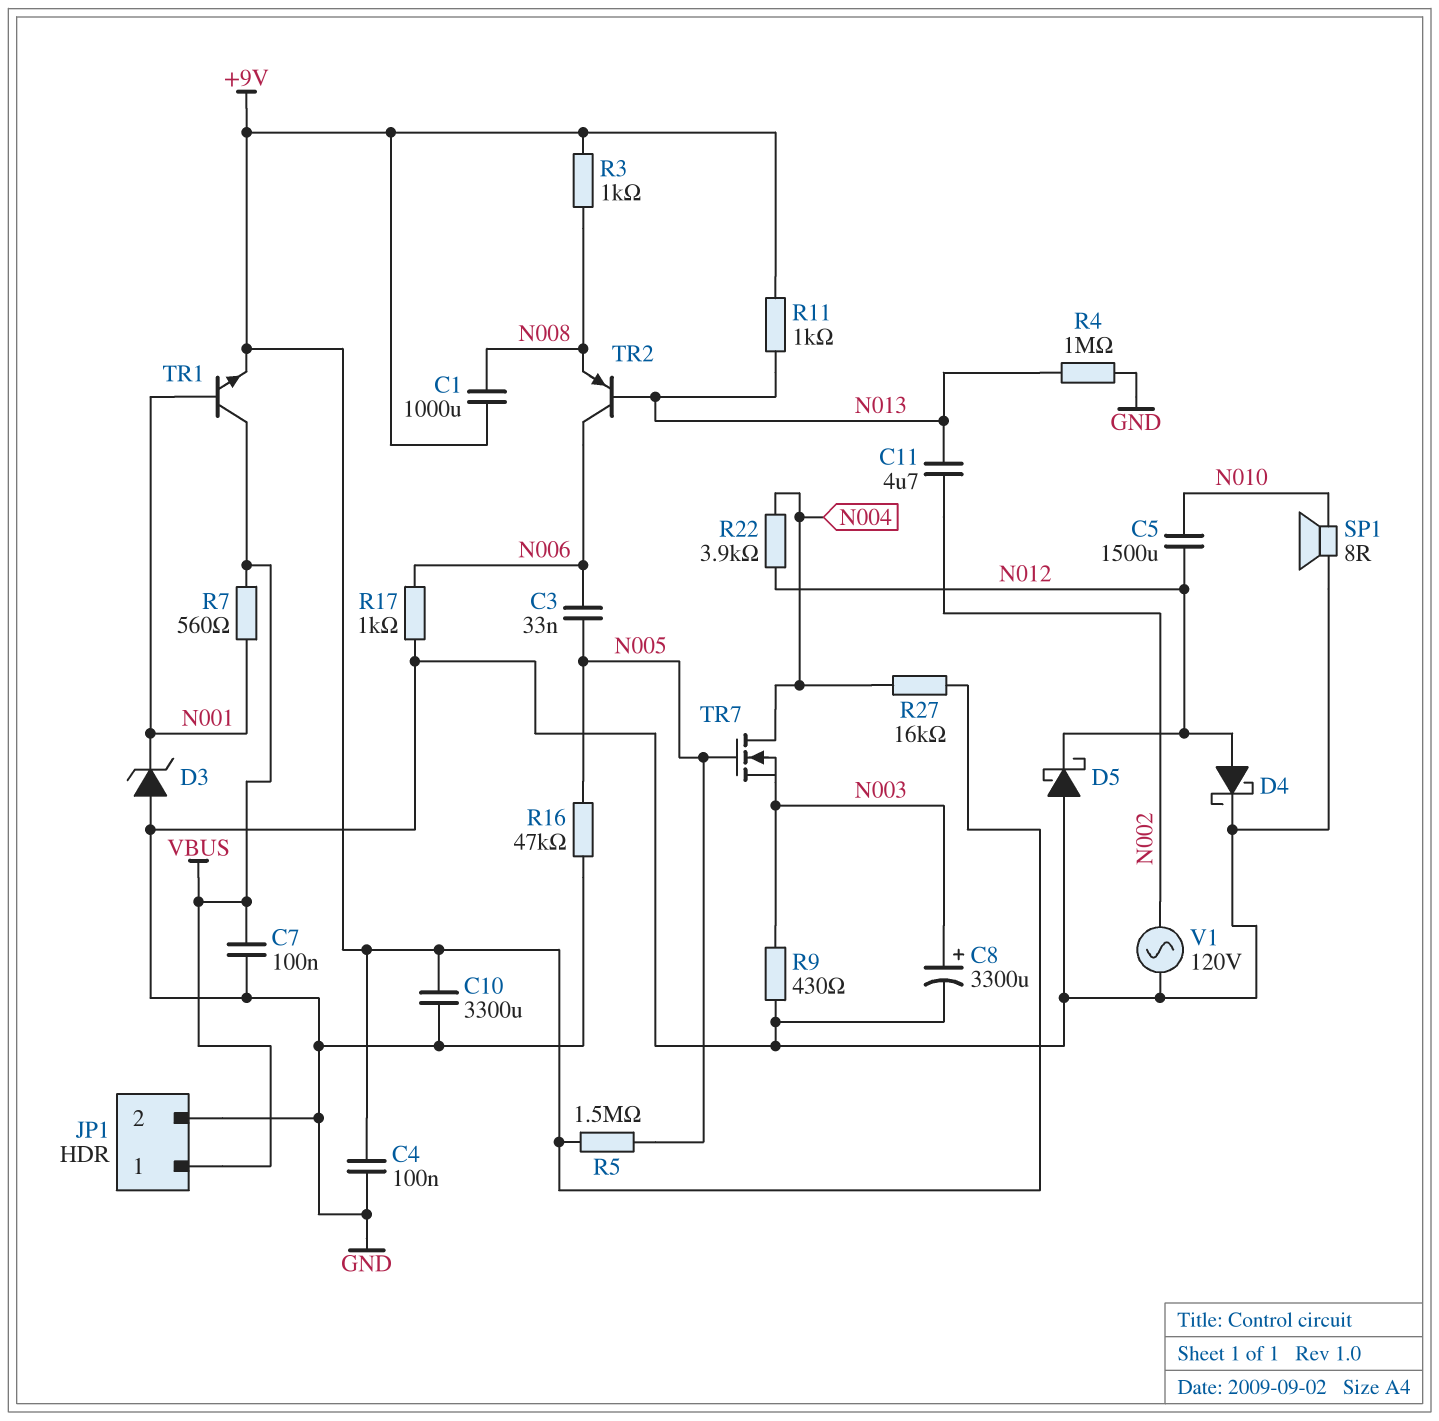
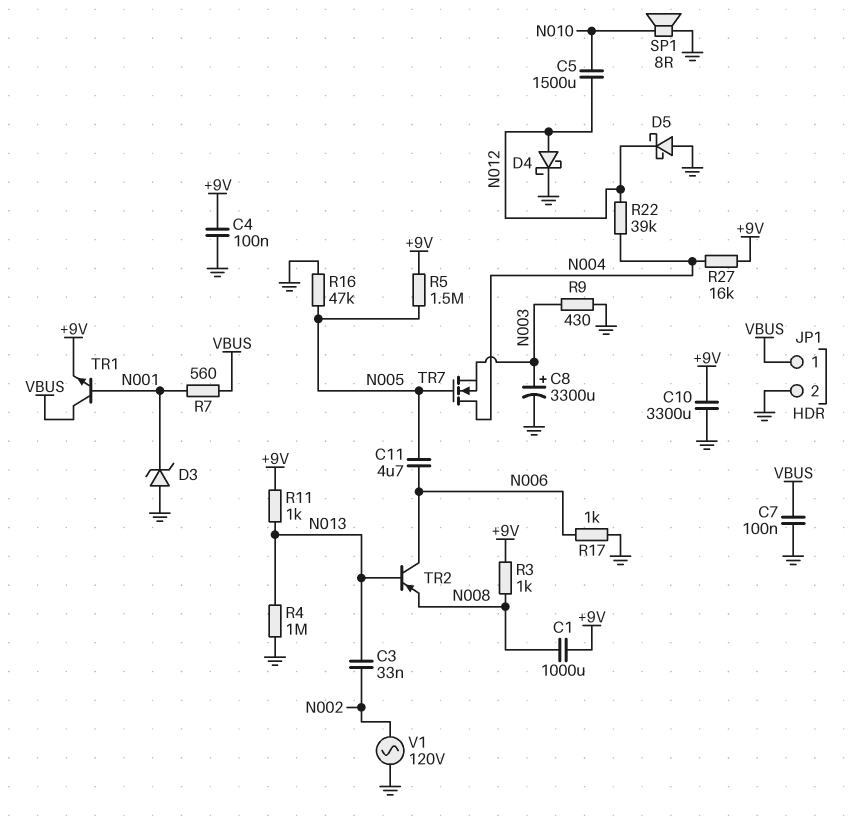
C3: 33nF (N005, N006) -> 33nF (N002, N013)
C11: 4.7uF (N002, N013) -> 4.7uF (N005, N006)
R22: 3.9k (N004, N012) -> 39k (N004, N012)

